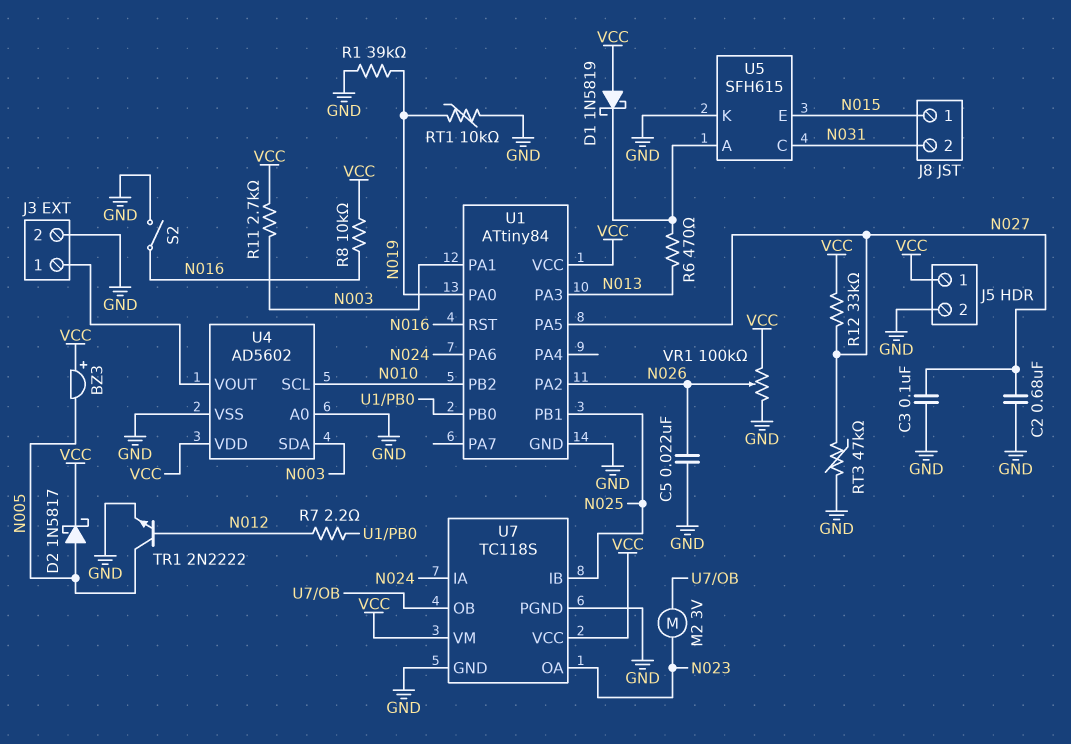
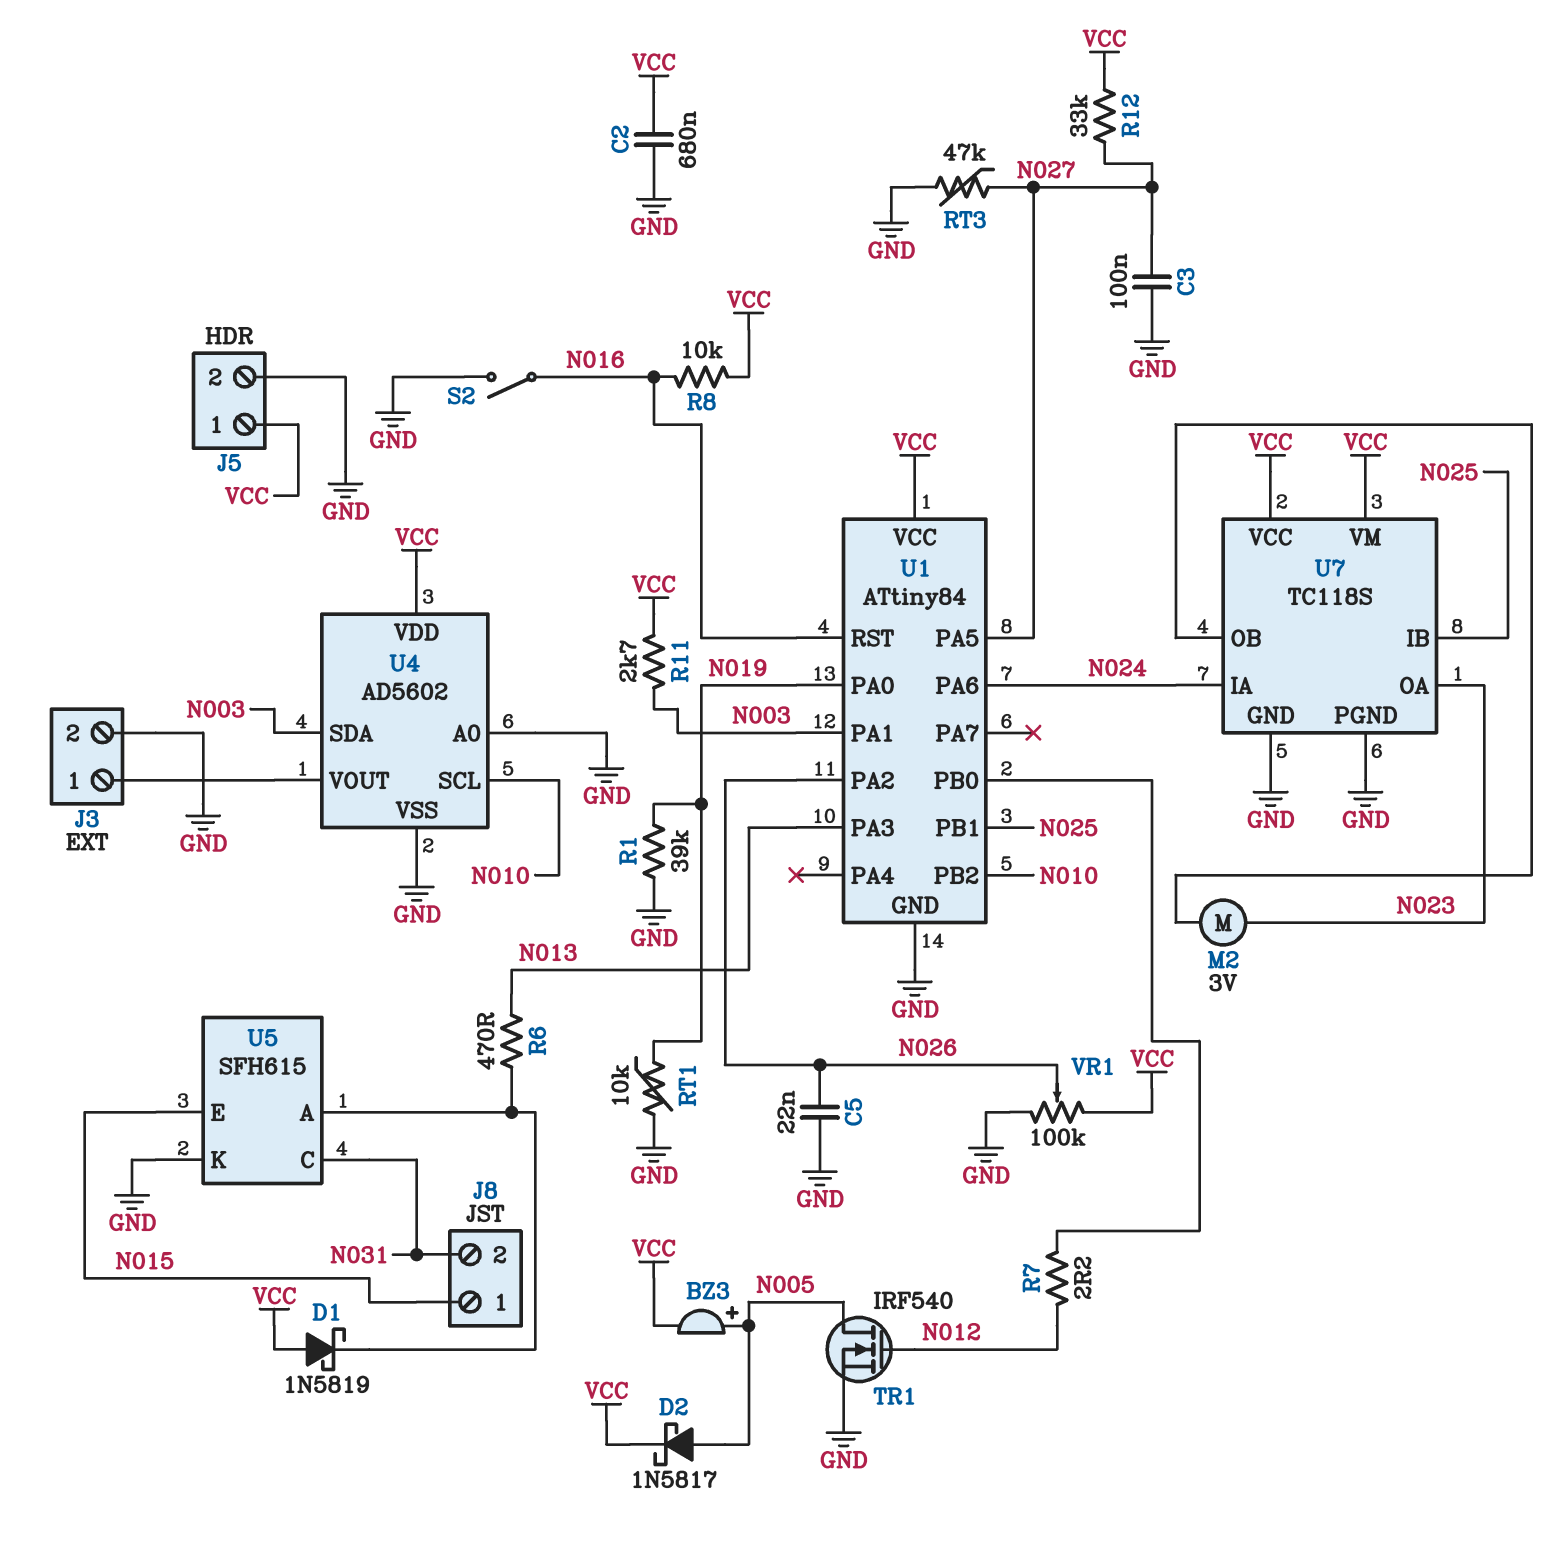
BZ3: buzzer (plus VCC, minus N005) -> buzzer (plus N005, minus VCC)
C2: 680nF (GND, N027) -> 680nF (GND, VCC)
TR1: NPN 2N2222 (B N012, C N005, E GND) -> NMOS IRF540 (G N012, D N005, S GND)

